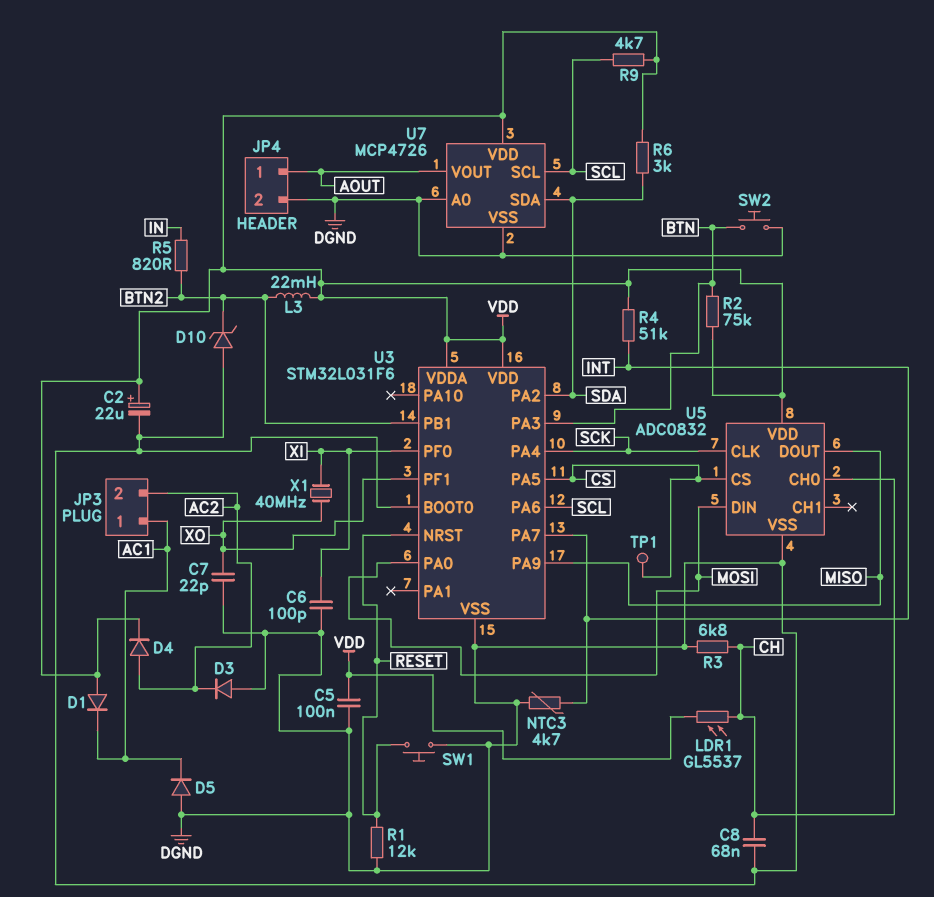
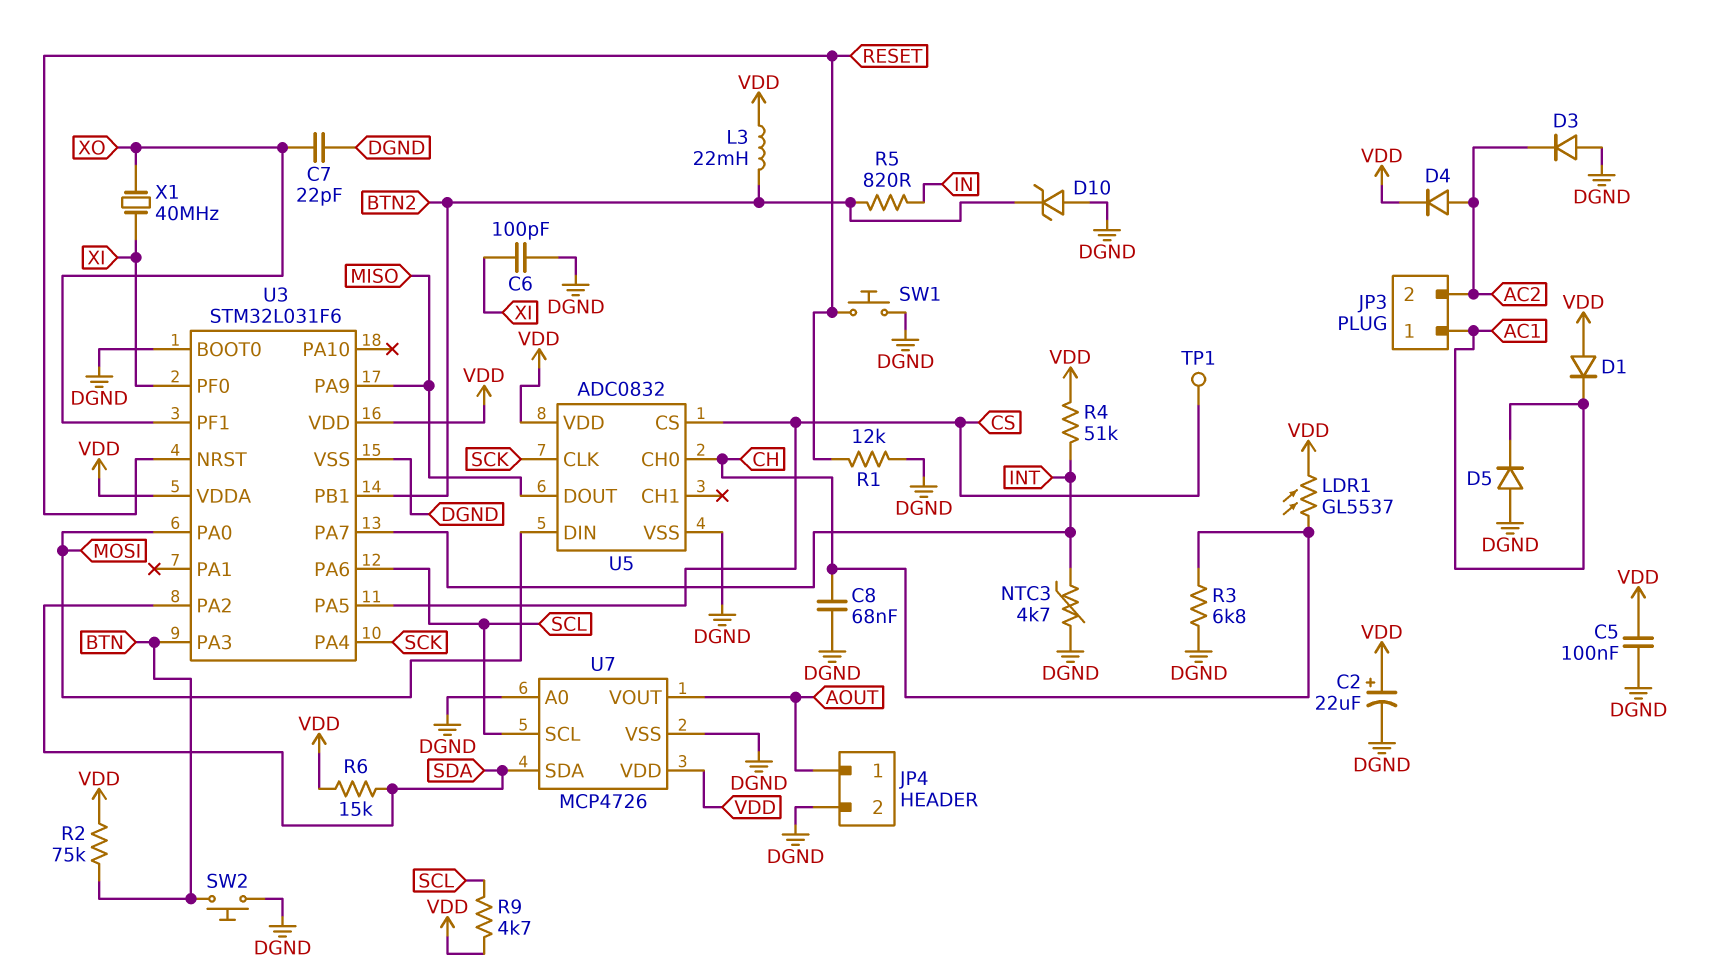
R6: 3k (SDA, VDD) -> 15k (SDA, VDD)

